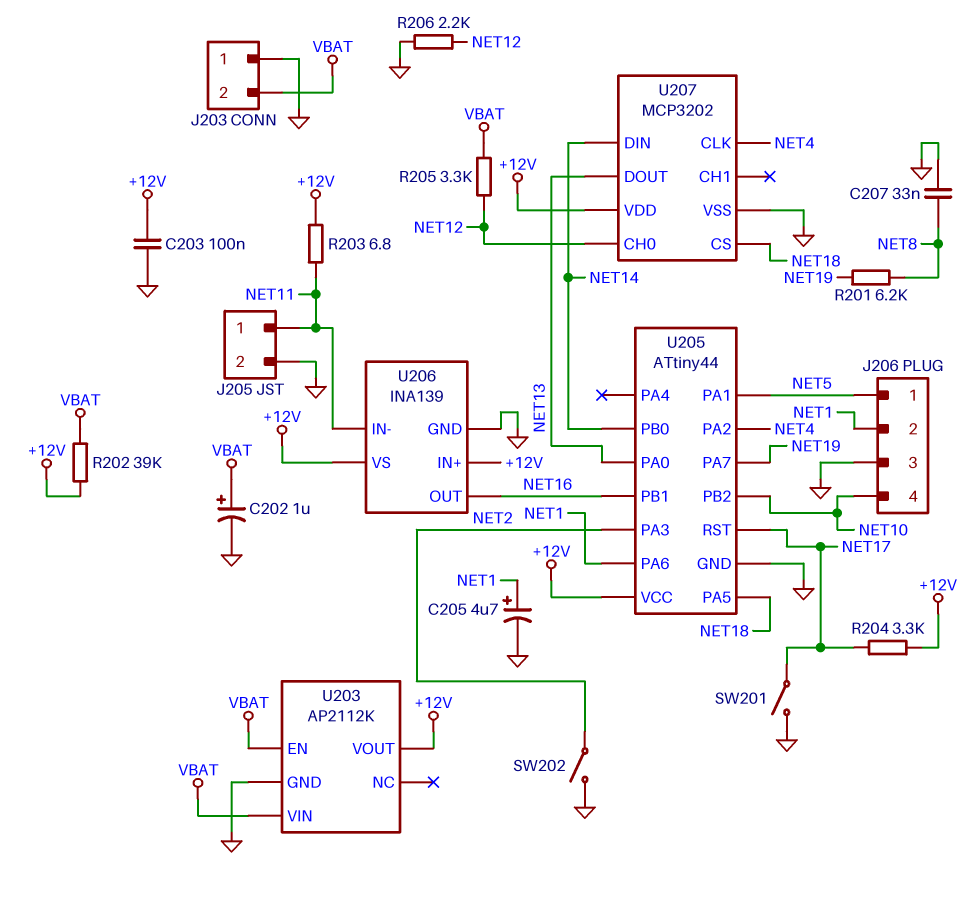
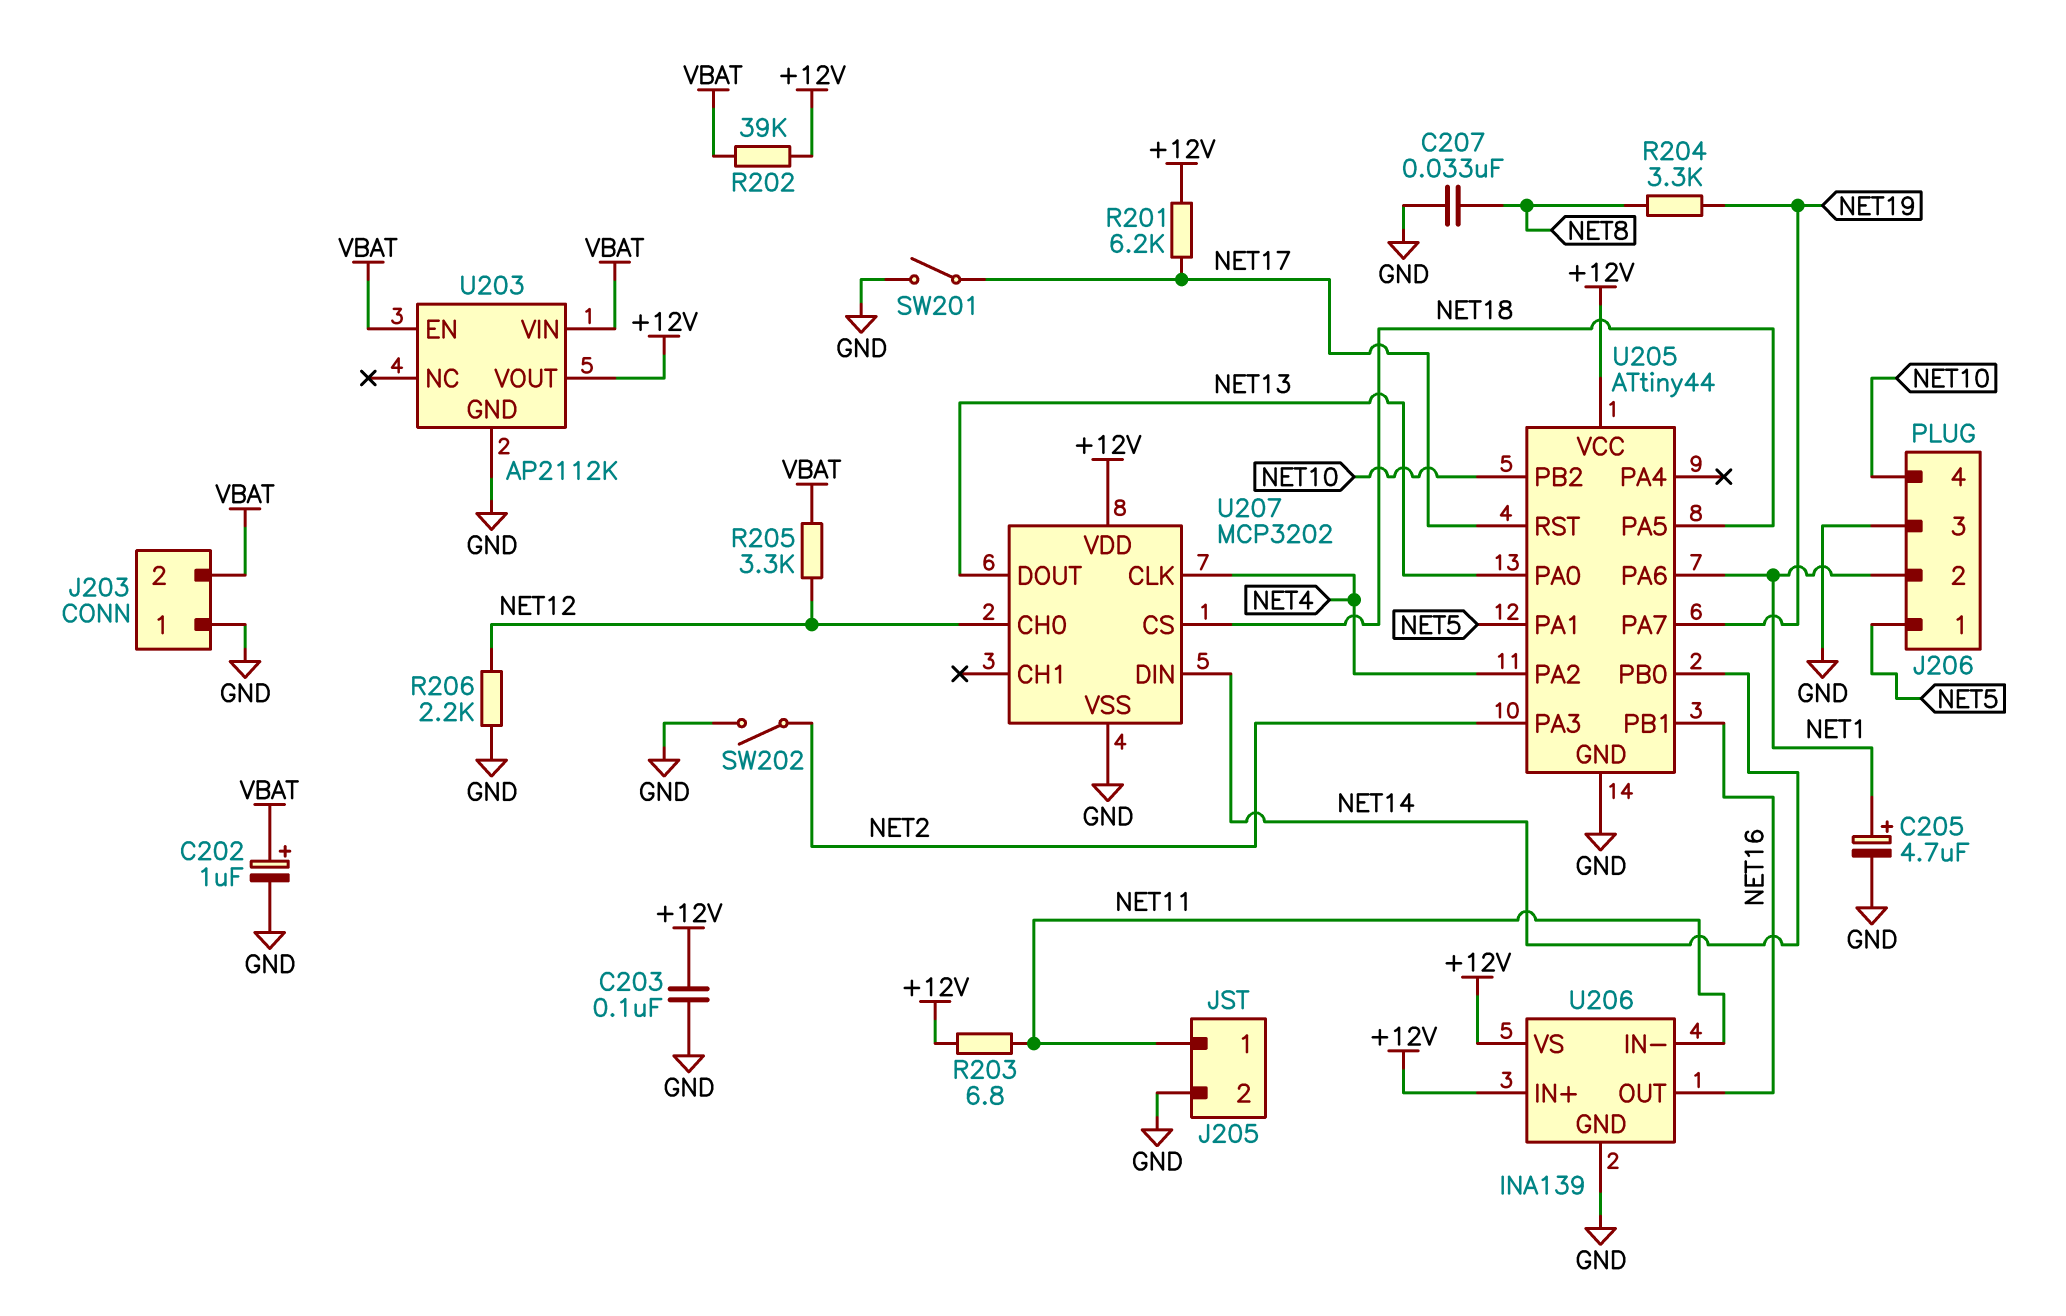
R201: 6.2k (NET8, NET19) -> 6.2k (+12V, NET17)
R204: 3.3k (+12V, NET17) -> 3.3k (NET8, NET19)

